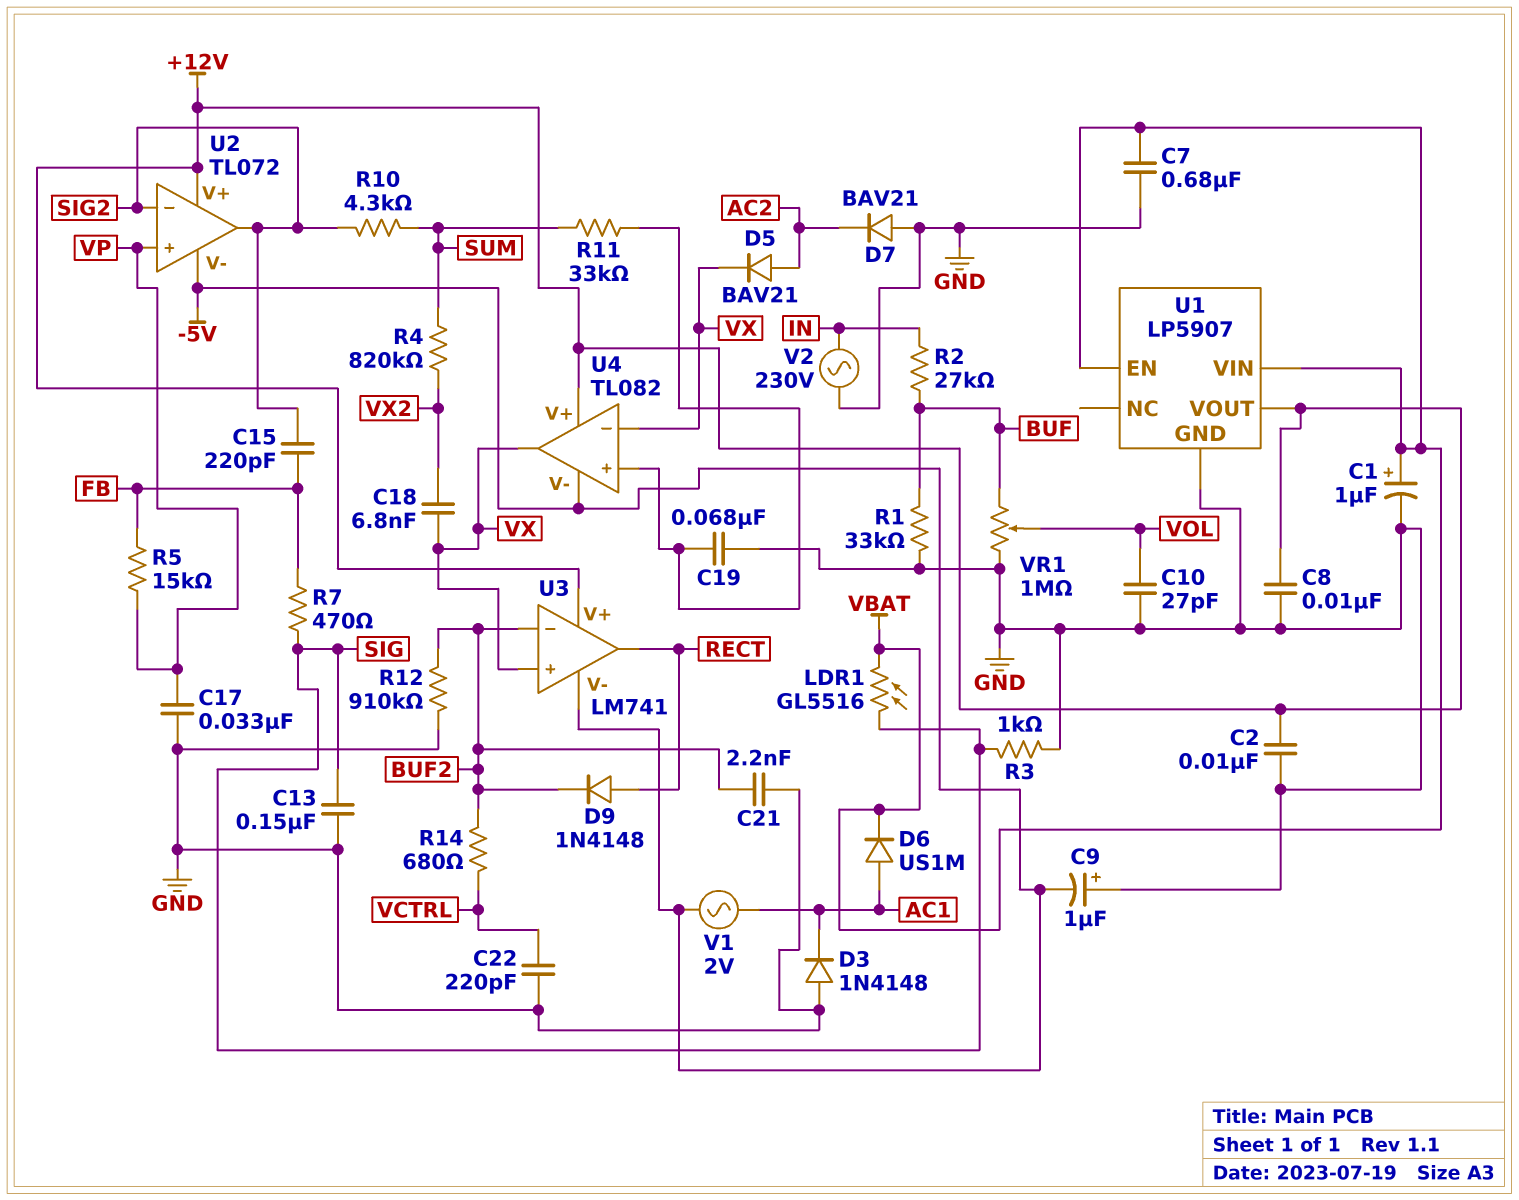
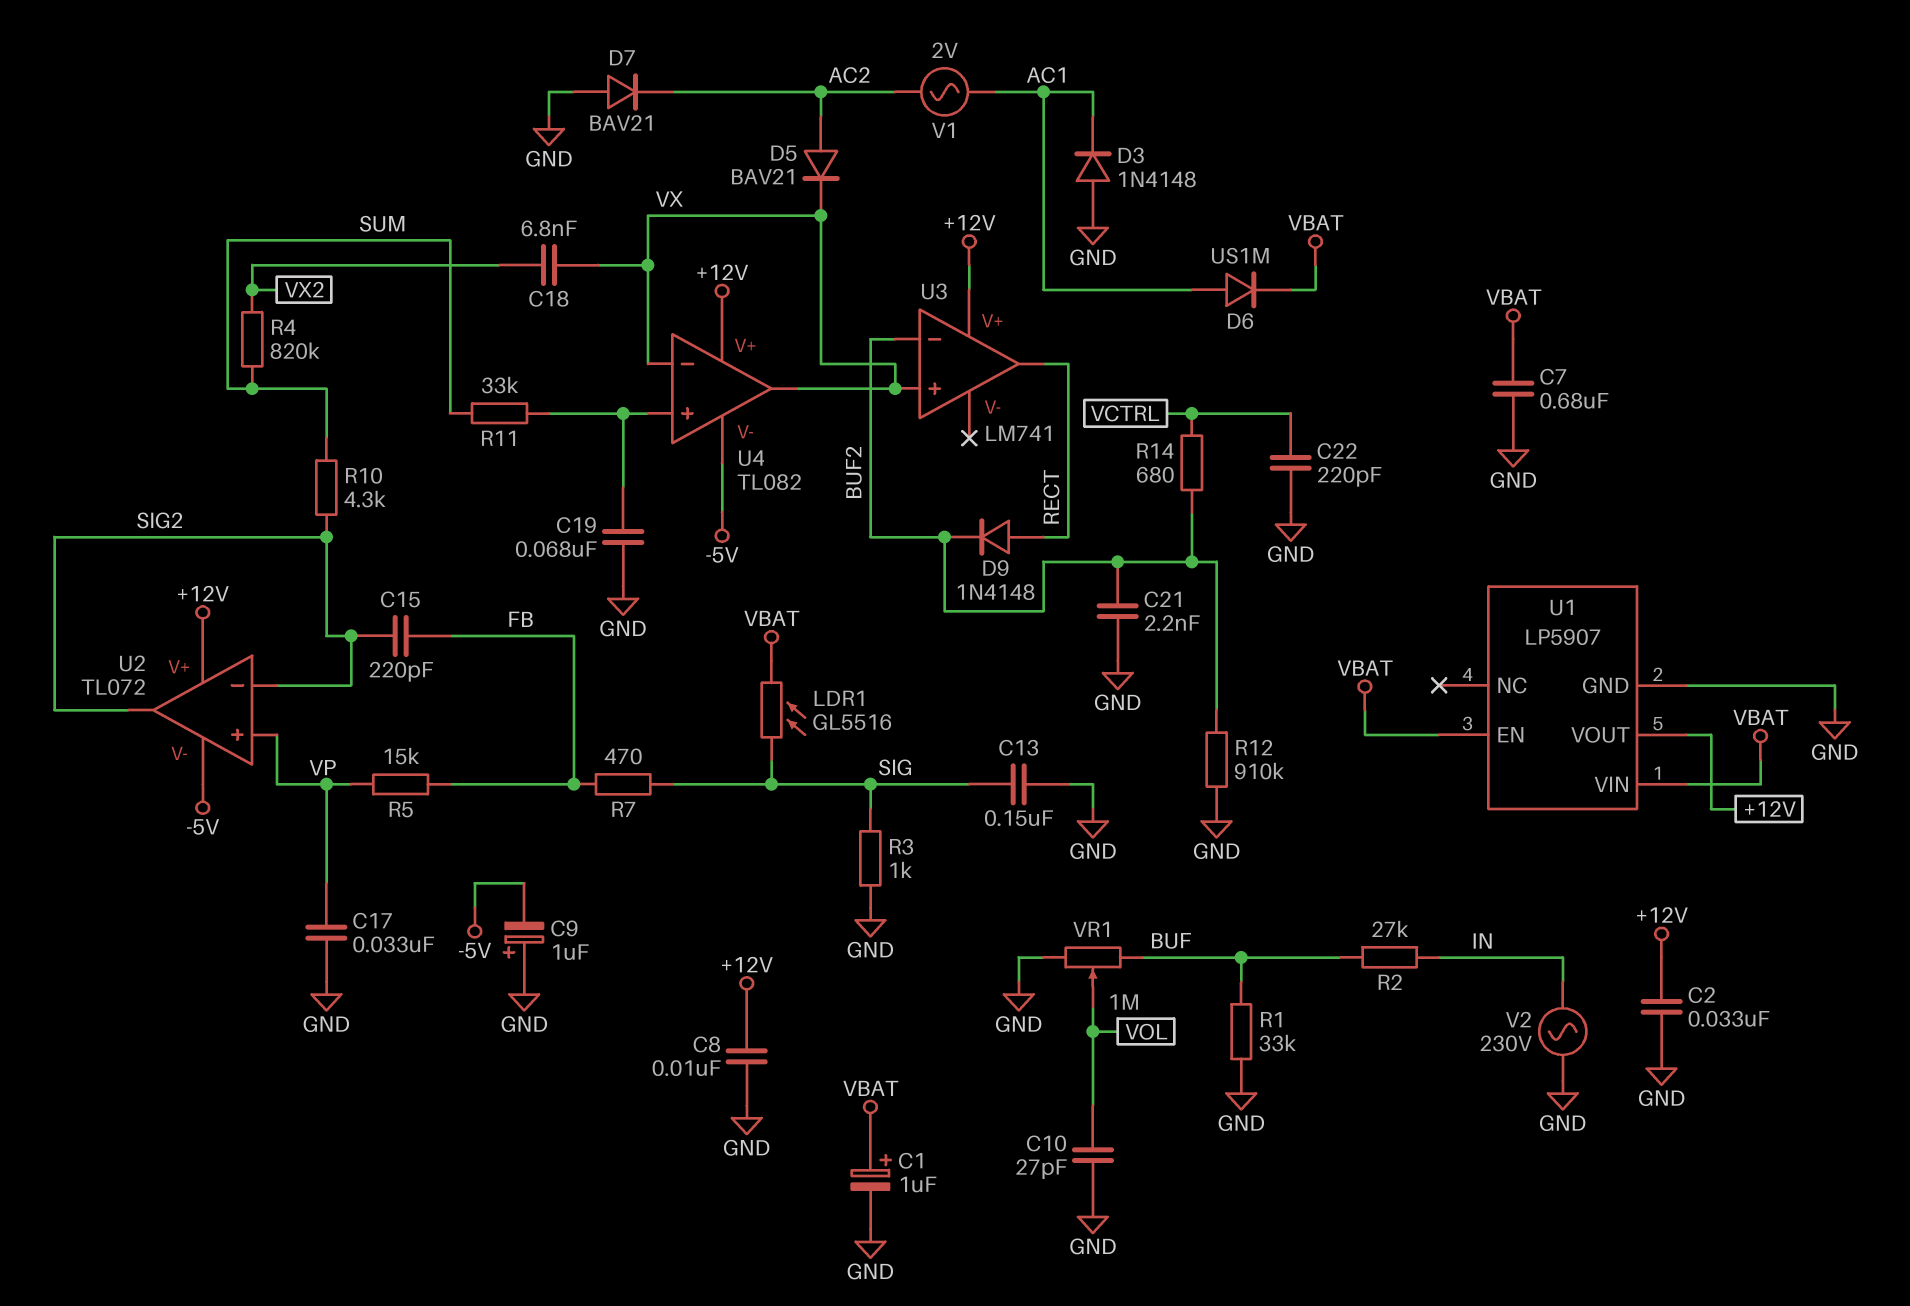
C2: 10nF (+12V, GND) -> 33nF (+12V, GND)
U3 pin V-: -5V -> none
V1: AC 2V (-5V, AC1) -> AC 2V (AC1, AC2)

